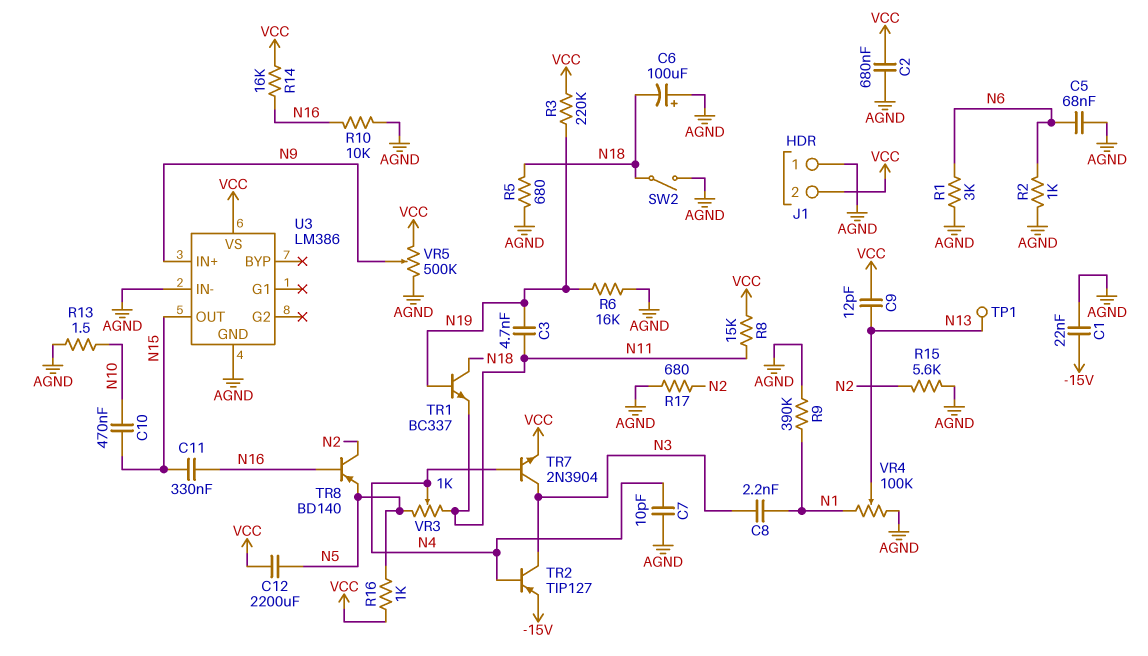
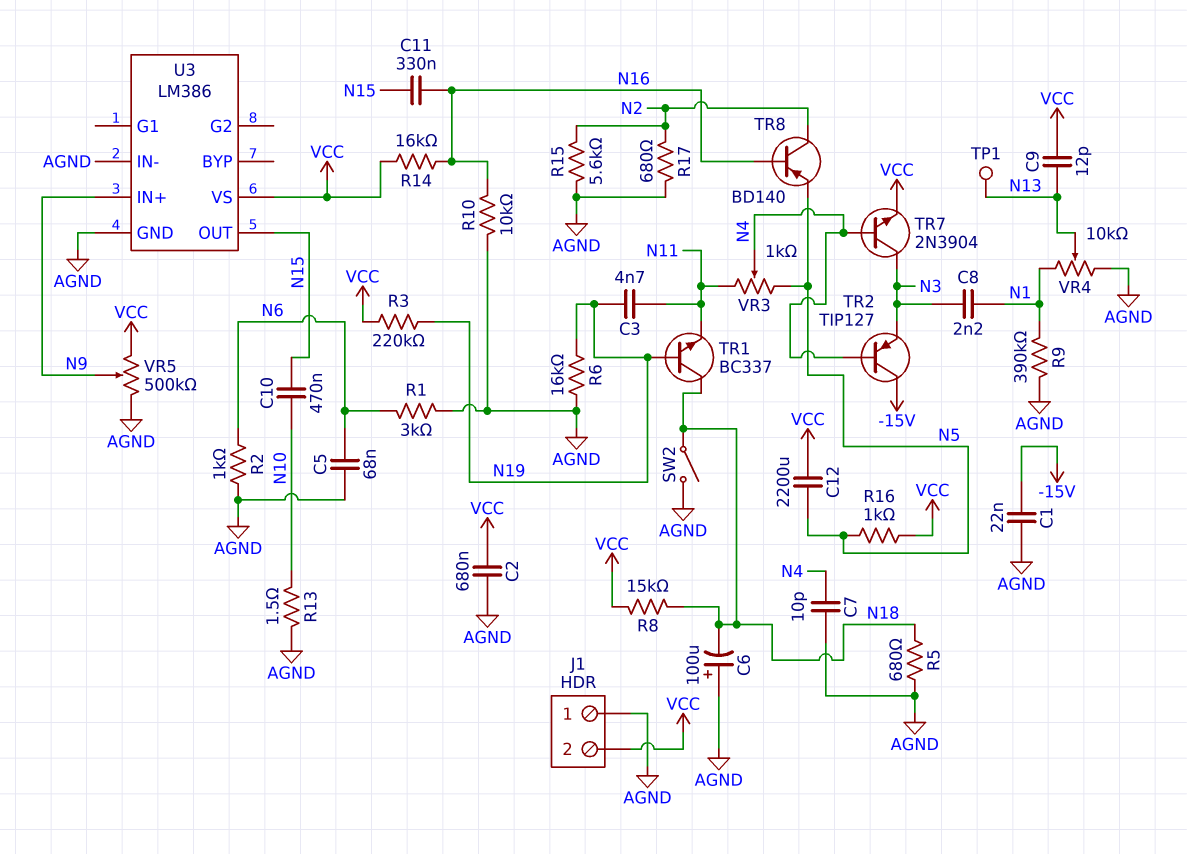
R8: 15k (N11, VCC) -> 15k (N18, VCC)
TR2: PNP TIP127 (B N4, C N3, E -15V) -> PNP TIP127 (B N4, C -15V, E N3)
VR4: 100k (AGND, N1, wiper N13) -> 10k (AGND, N1, wiper N13)

